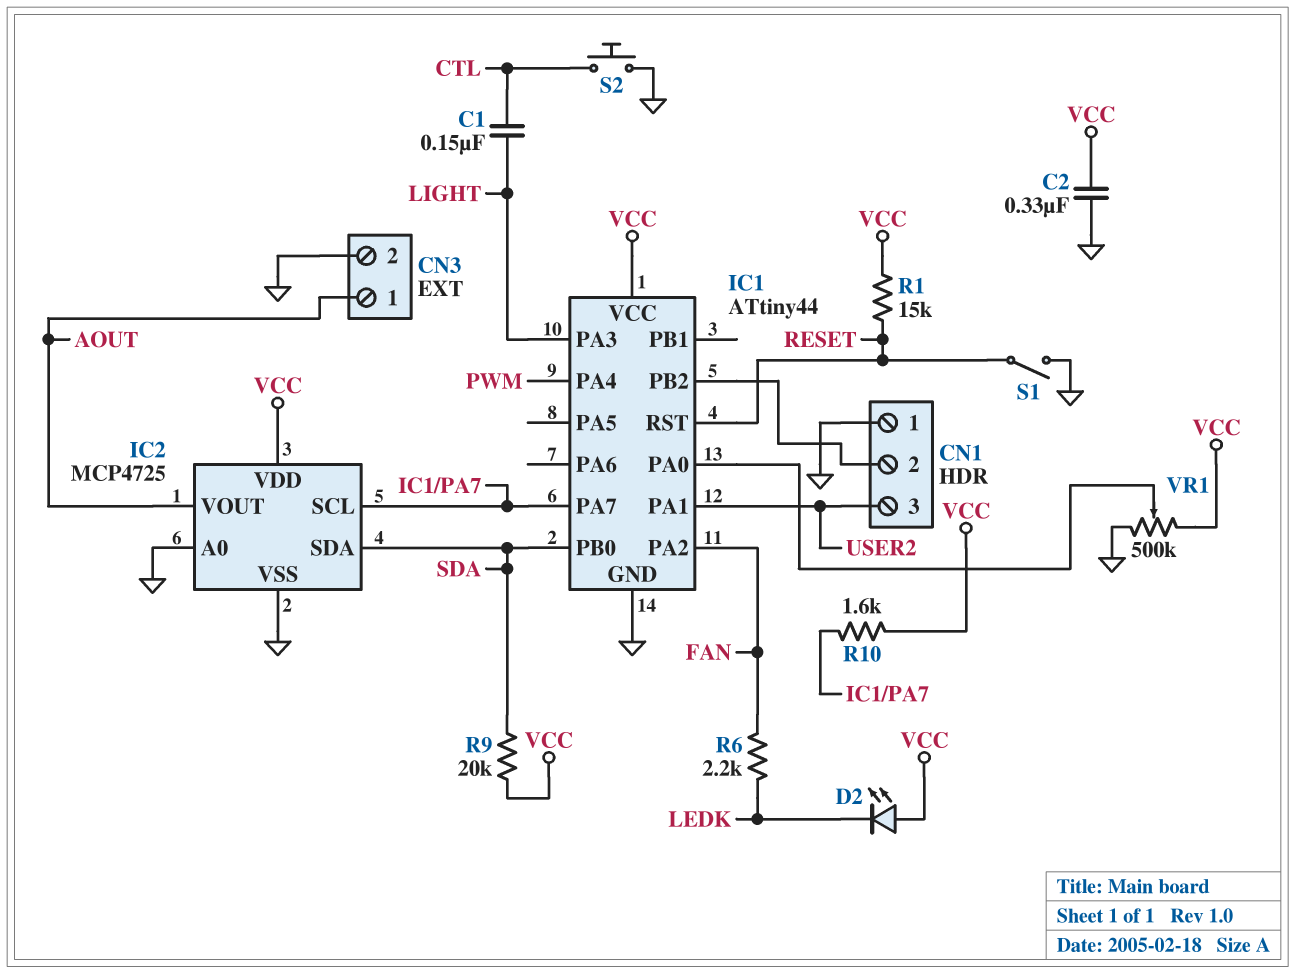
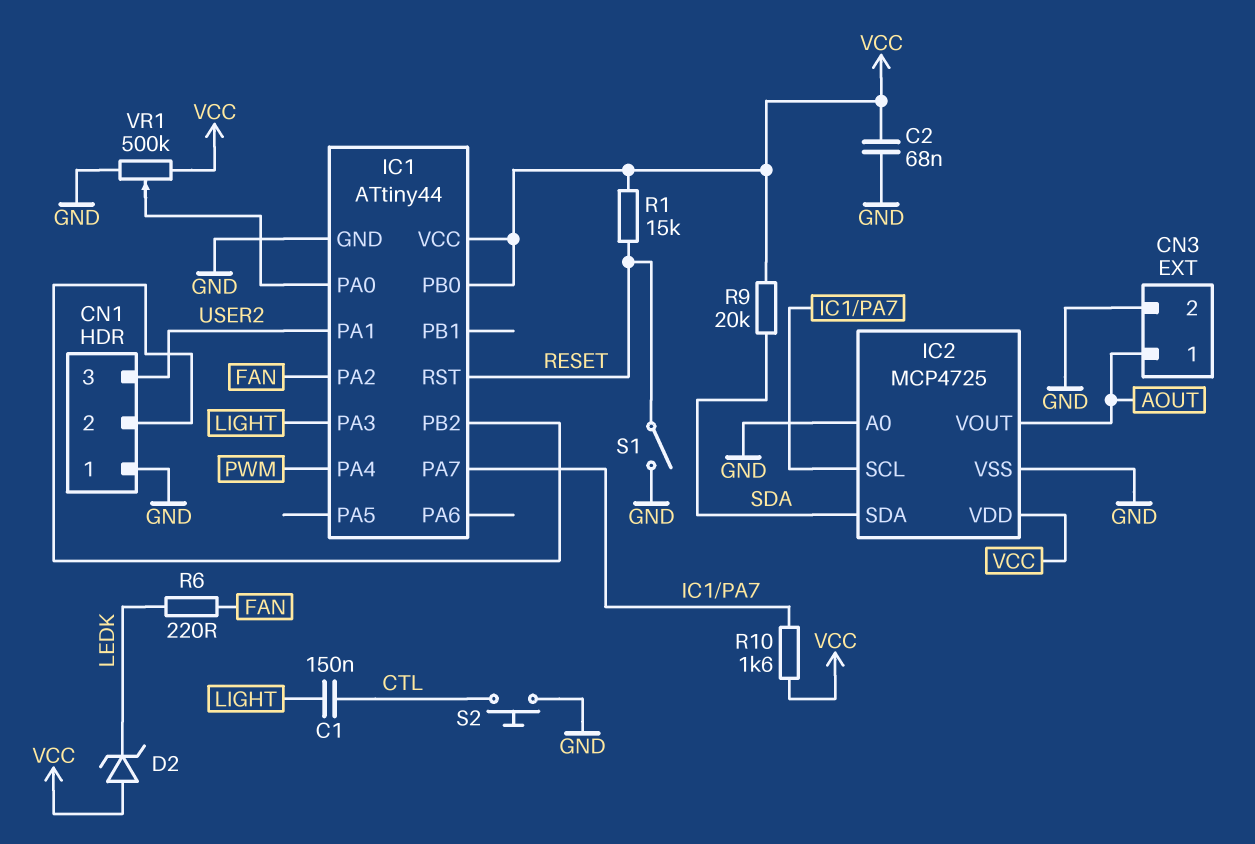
C2: 330nF (GND, VCC) -> 68nF (GND, VCC)
D2: LED (A VCC, K LEDK) -> zener (A VCC, K LEDK)
IC1 pin PB0: SDA -> VCC
R6: 2.2k (FAN, LEDK) -> 220 (FAN, LEDK)

